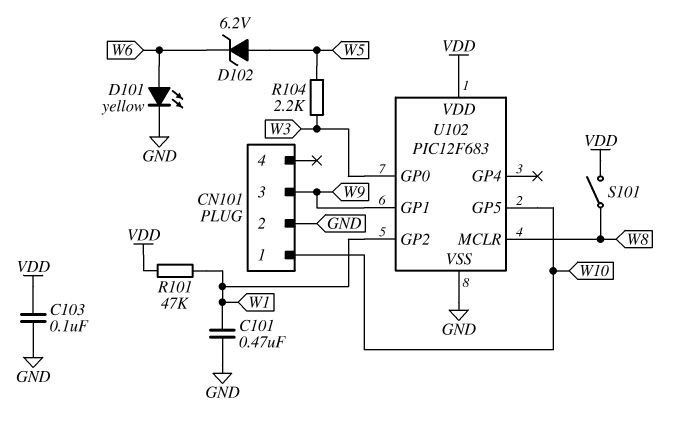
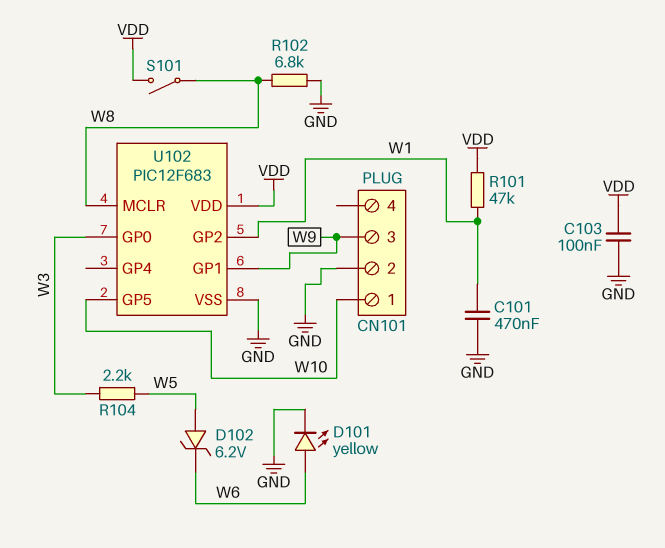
R102: none -> 6.8k (GND, W8)

